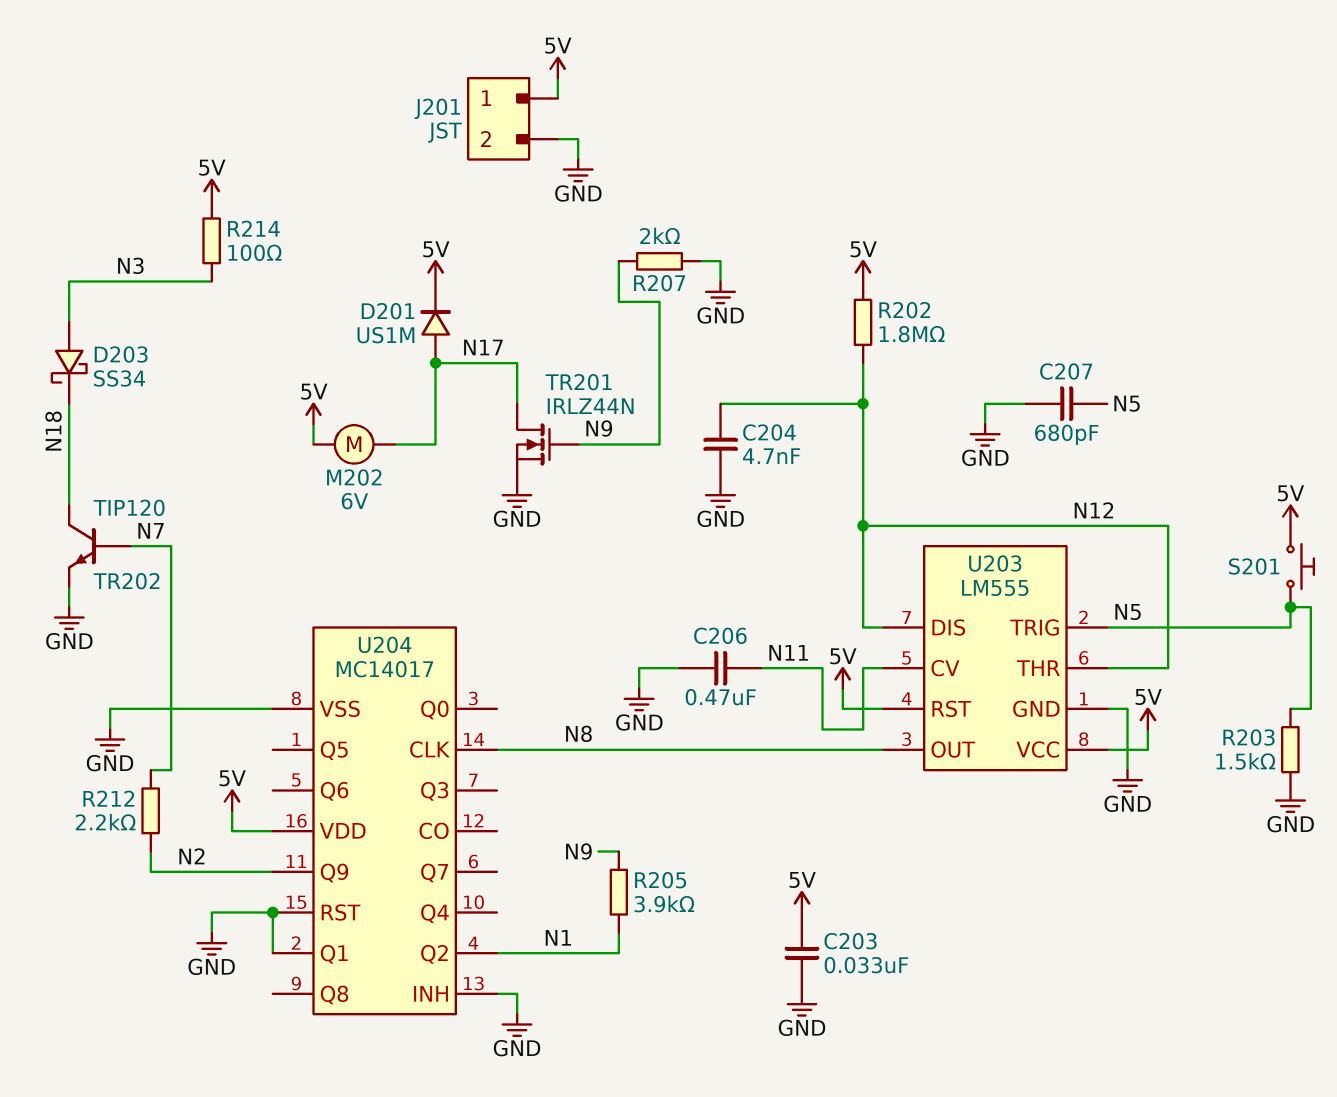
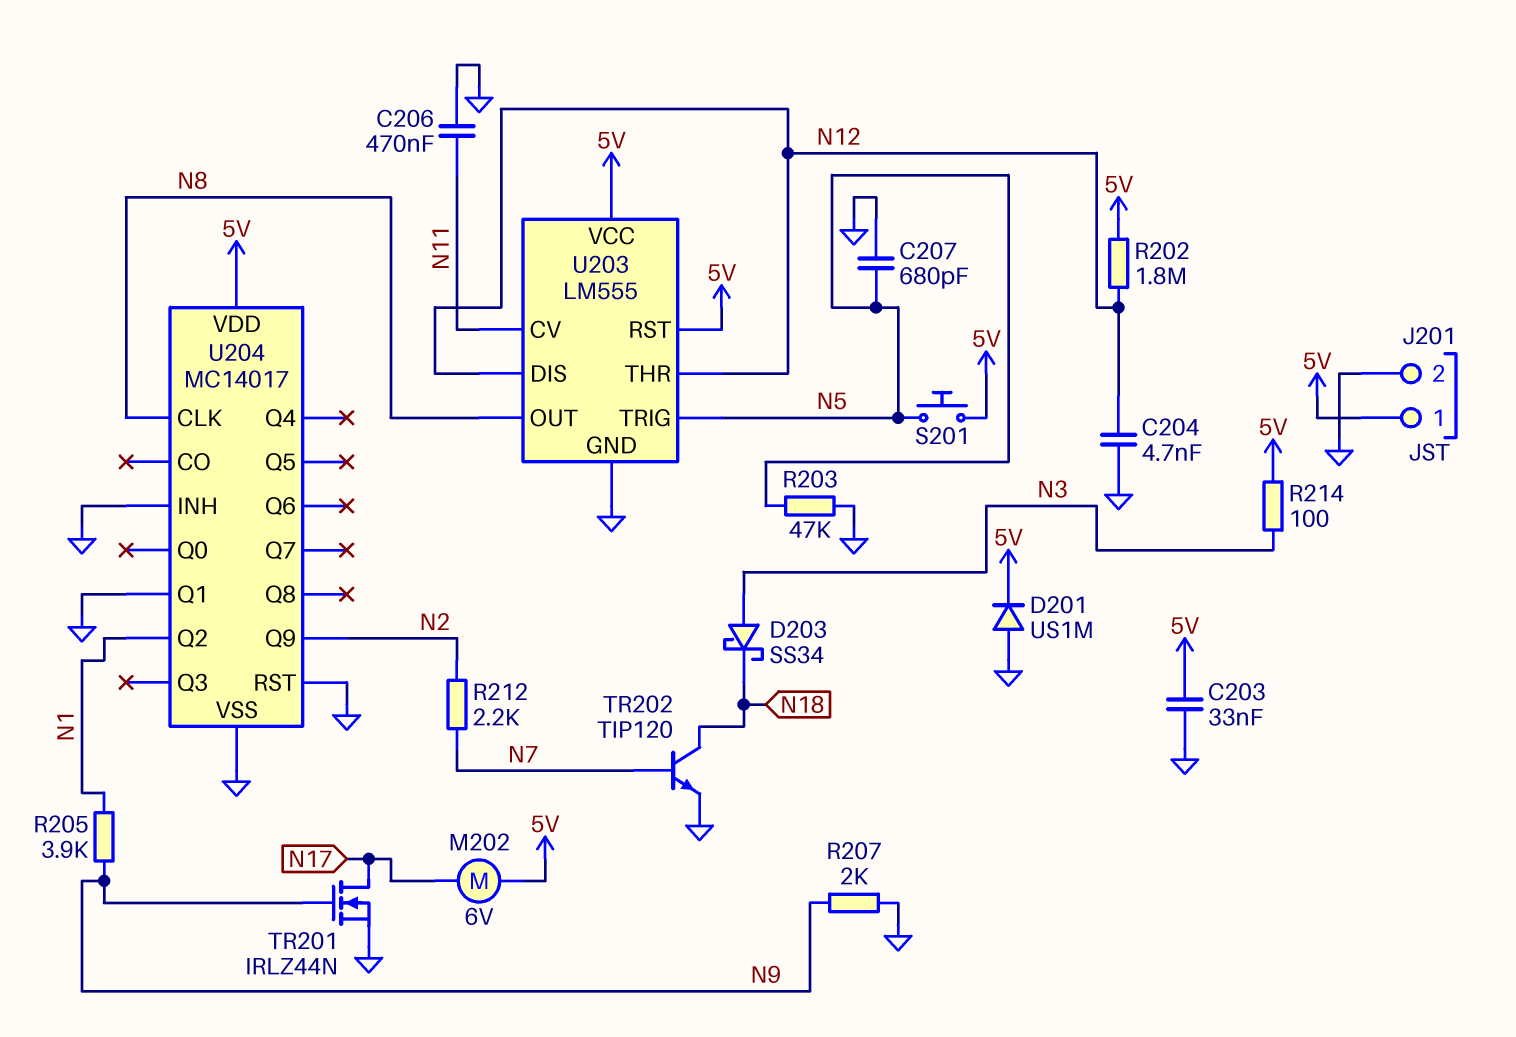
D201: diode US1M (A N17, K 5V) -> diode US1M (A GND, K 5V)
R203: 1.5k (GND, N5) -> 47k (GND, N5)

